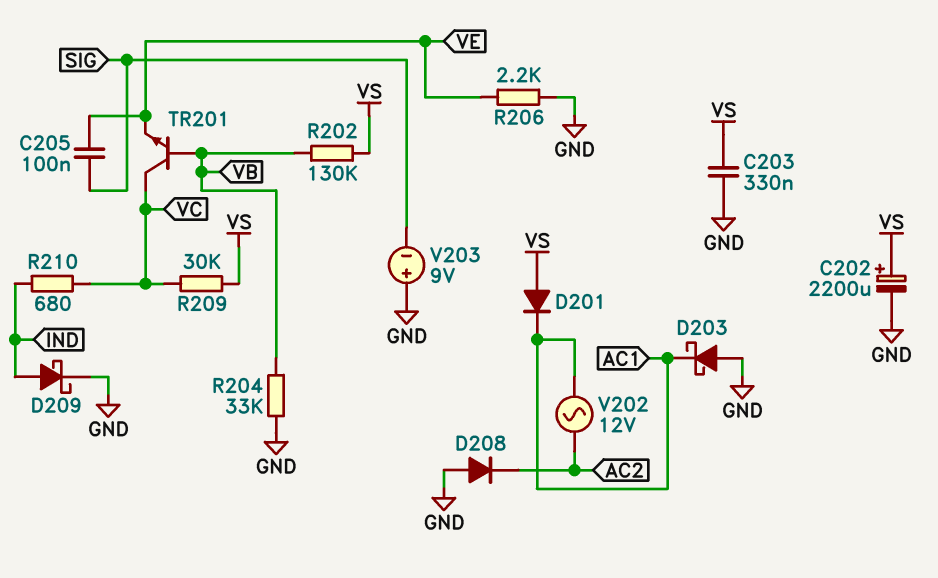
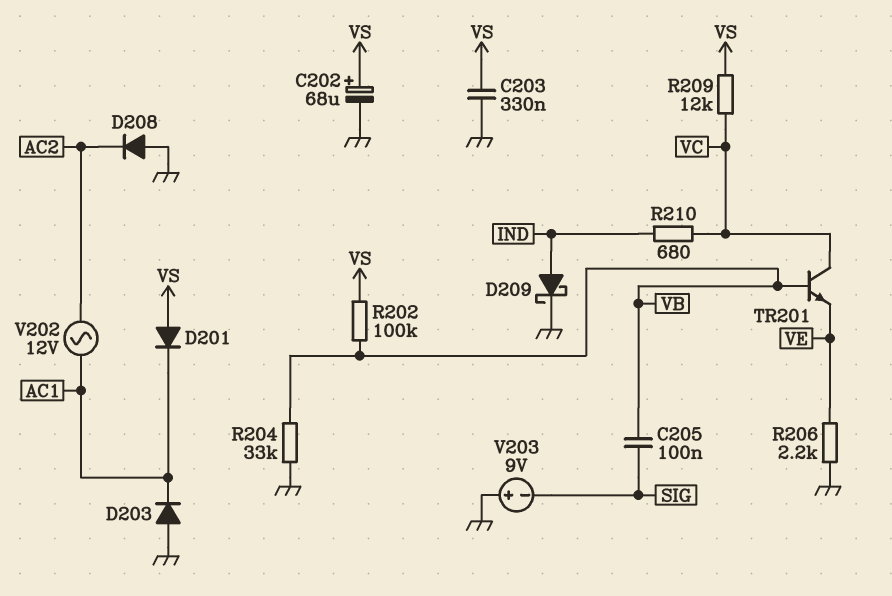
C202: 2200uF (plus VS, minus GND) -> 68uF (plus VS, minus GND)
C205: 100nF (SIG, VE) -> 100nF (SIG, VB)
D203: schottky (A GND, K AC1) -> diode (A GND, K AC1)
R202: 130k (VB, VS) -> 100k (VB, VS)
R209: 30k (VC, VS) -> 12k (VC, VS)

